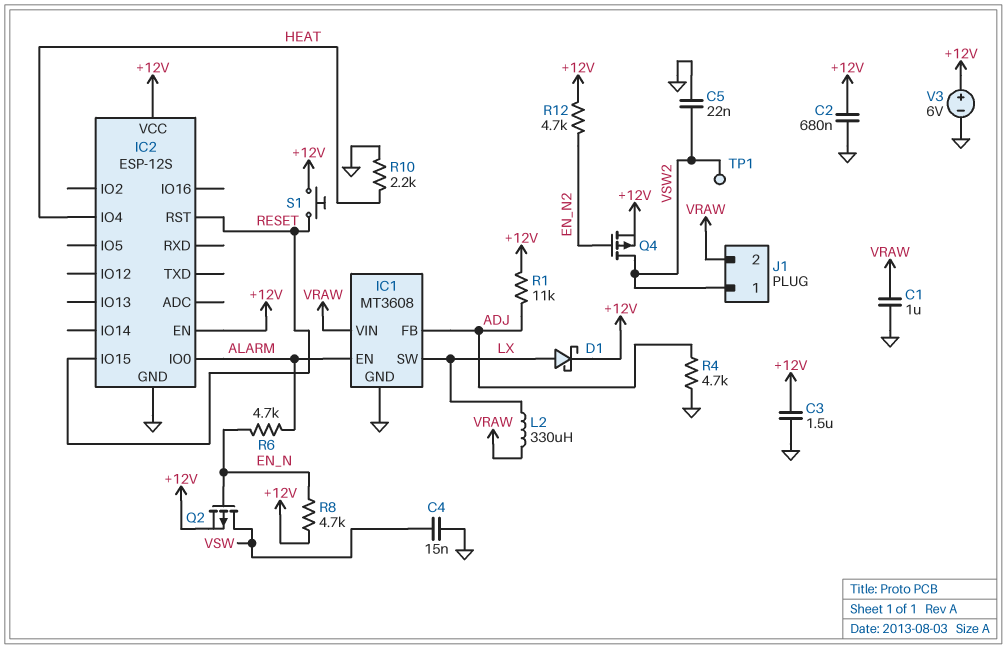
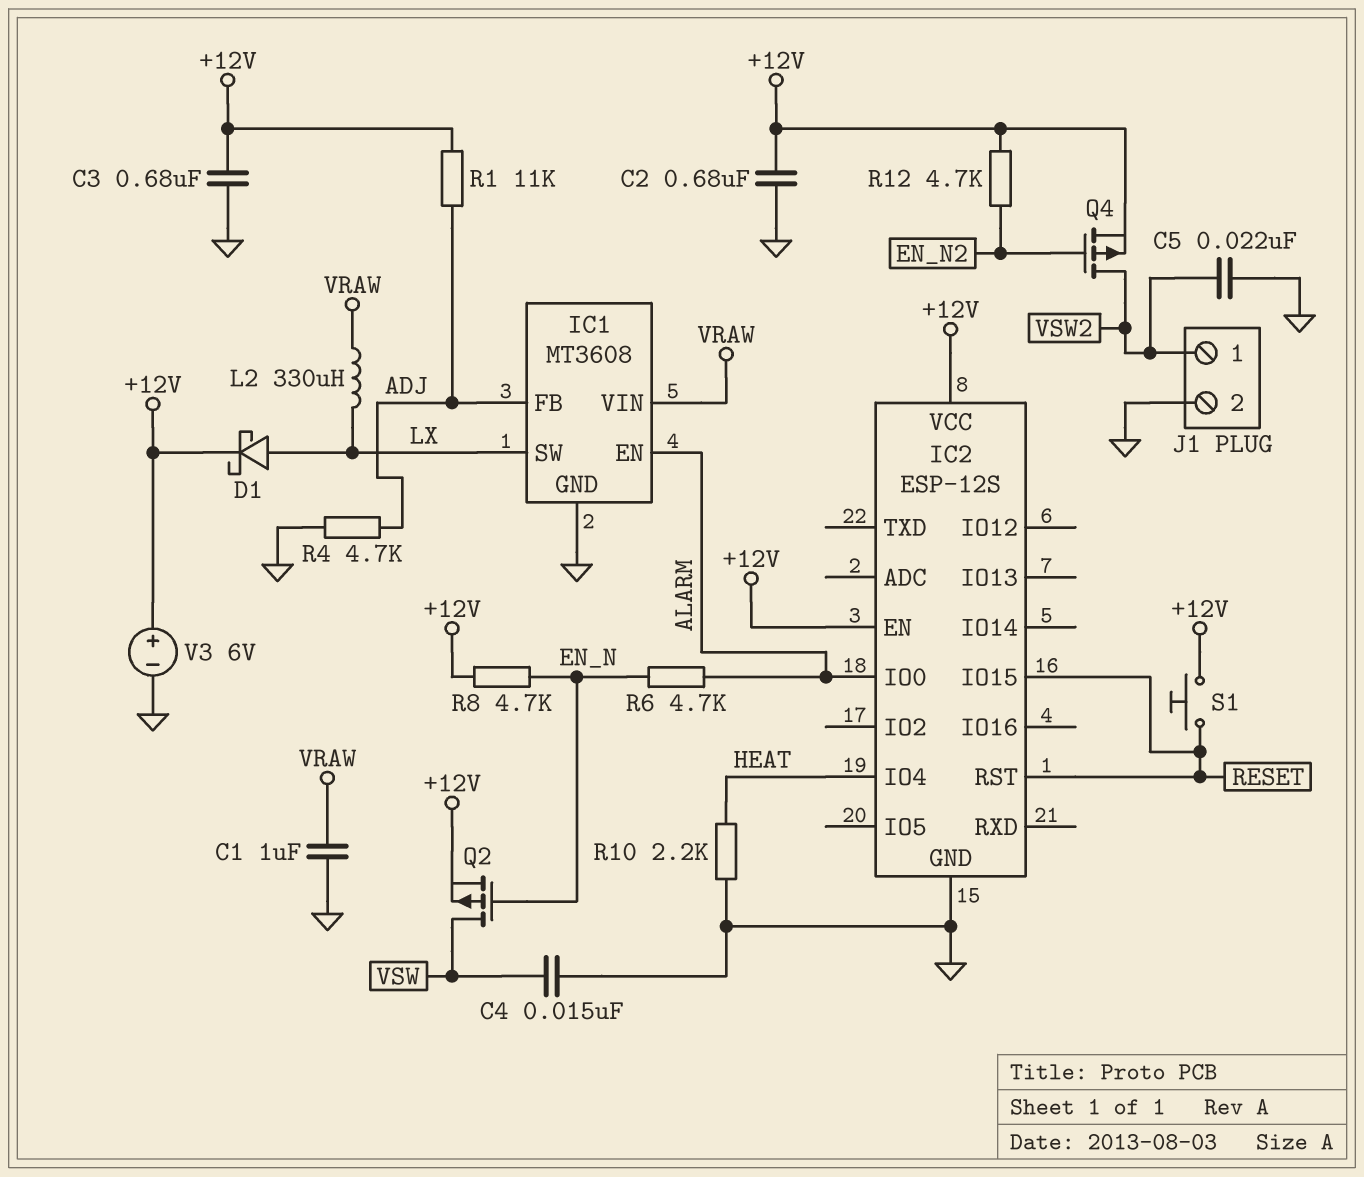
C3: 1.5uF (+12V, GND) -> 680nF (+12V, GND)
J1 pin 2: VRAW -> GND
TP1: test point (VSW2) -> none

